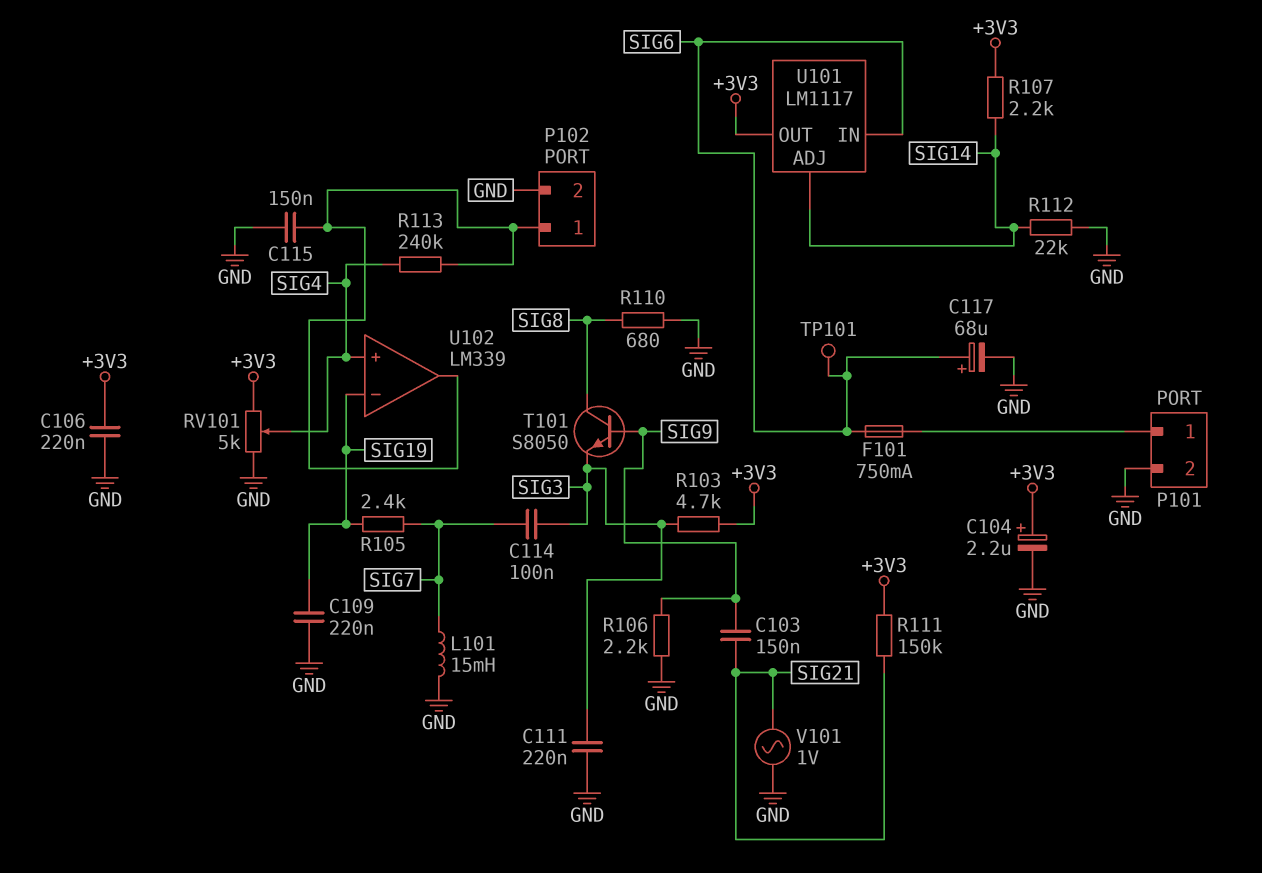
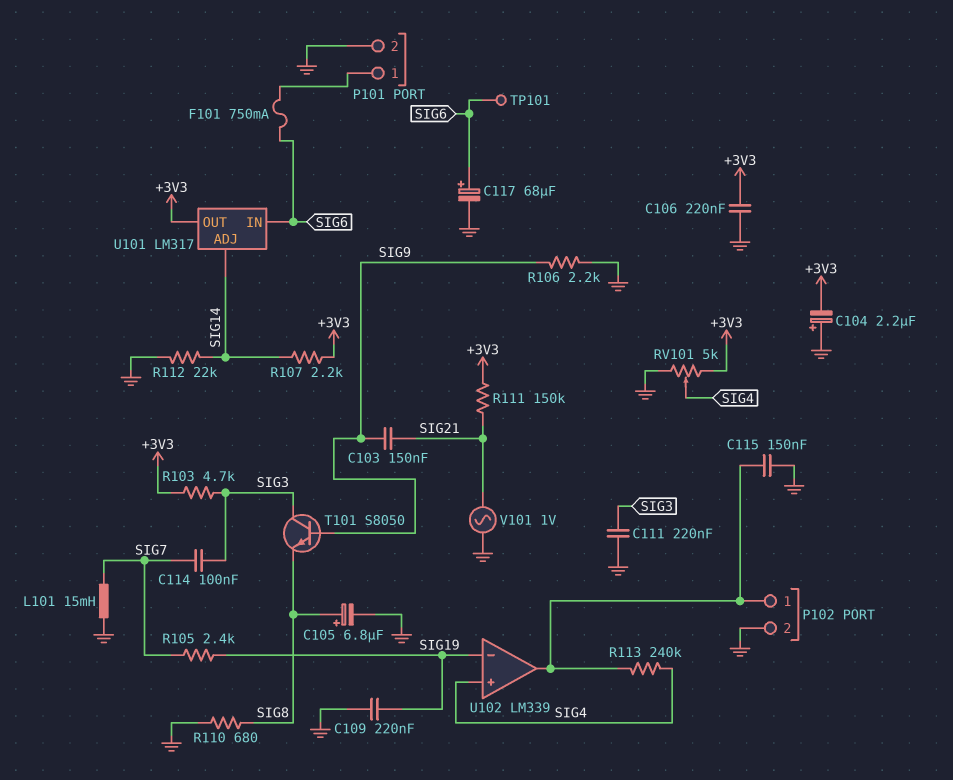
C104: 2.2uF (plus +3V3, minus GND) -> 2.2uF (plus GND, minus +3V3)
C105: none -> 6.8uF (plus SIG8, minus GND)
T101: NPN S8050 (B SIG9, C SIG8, E SIG3) -> NPN S8050 (B SIG9, C SIG3, E SIG8)
U101: LM1117 -> LM317

